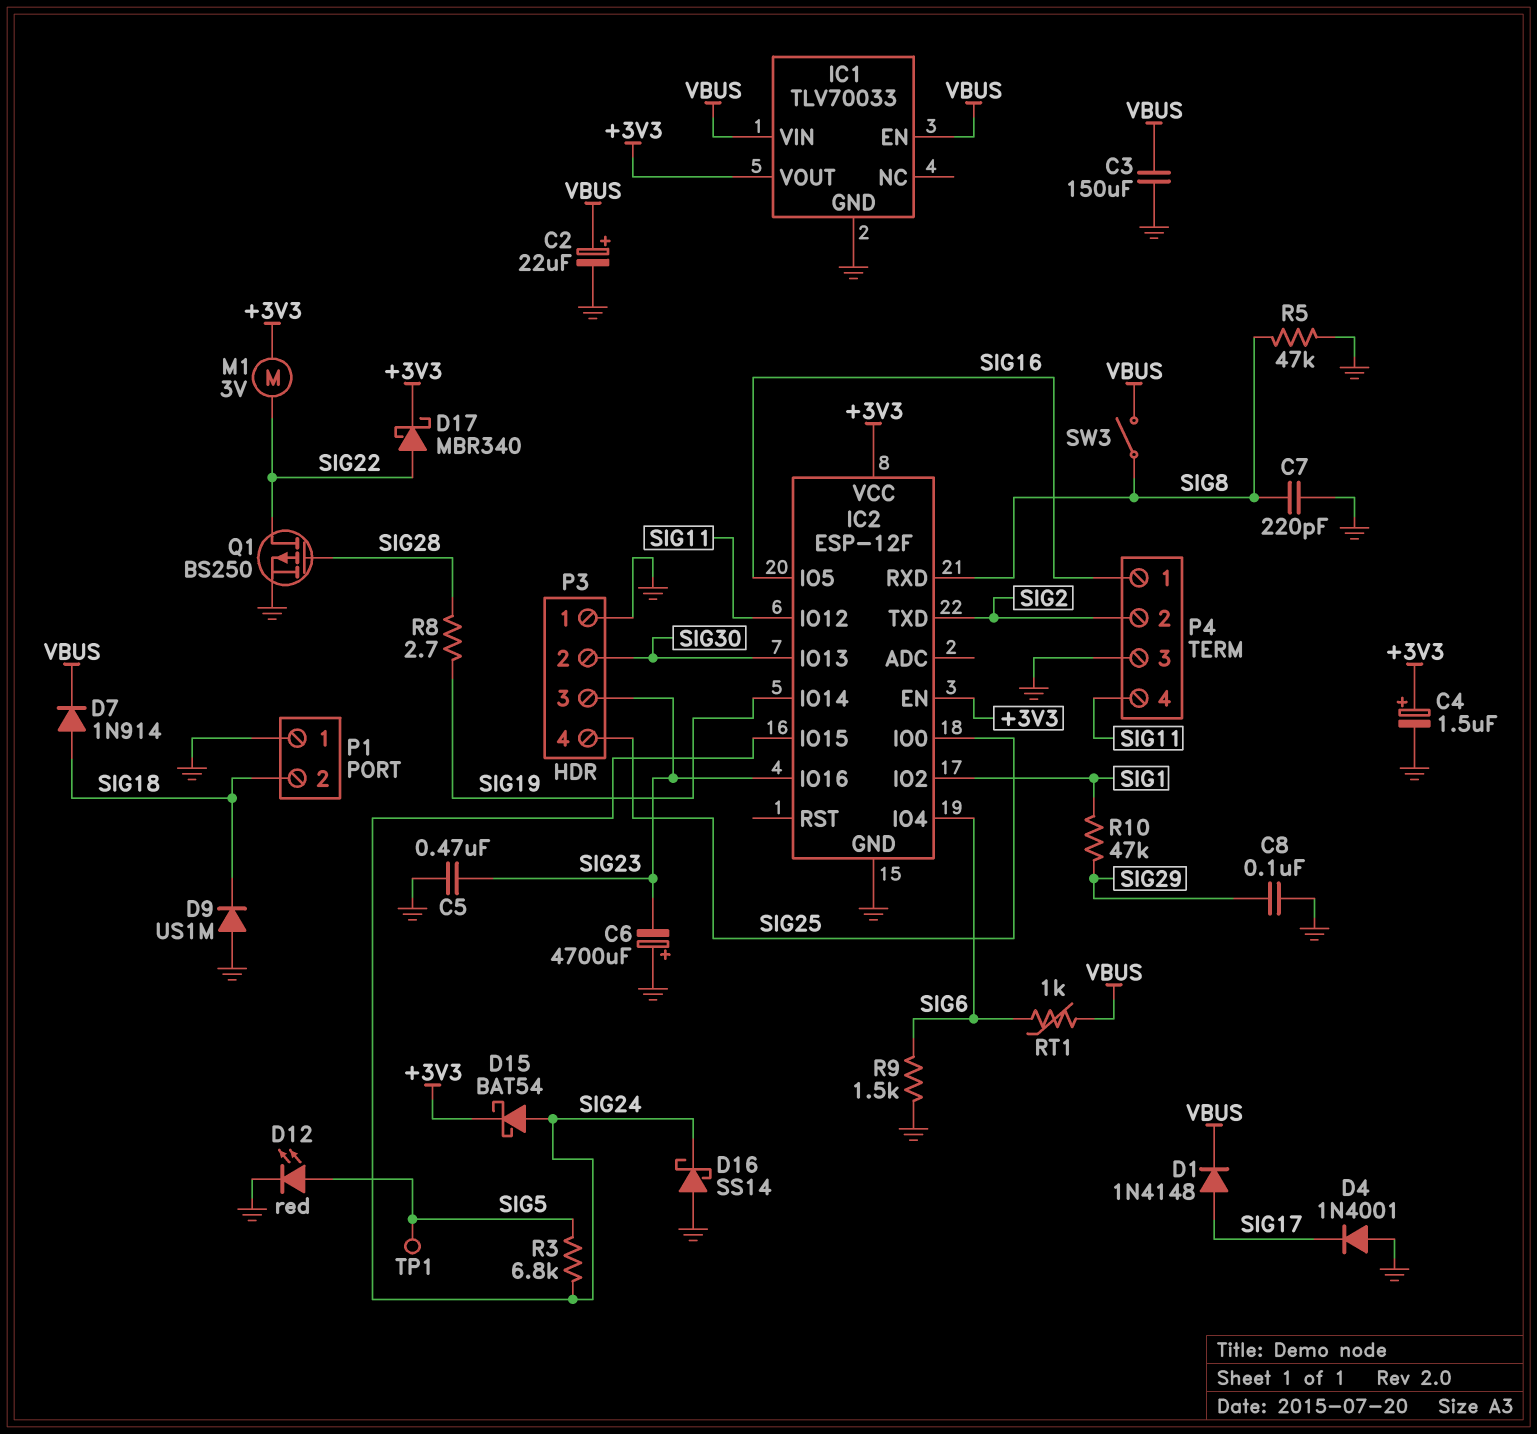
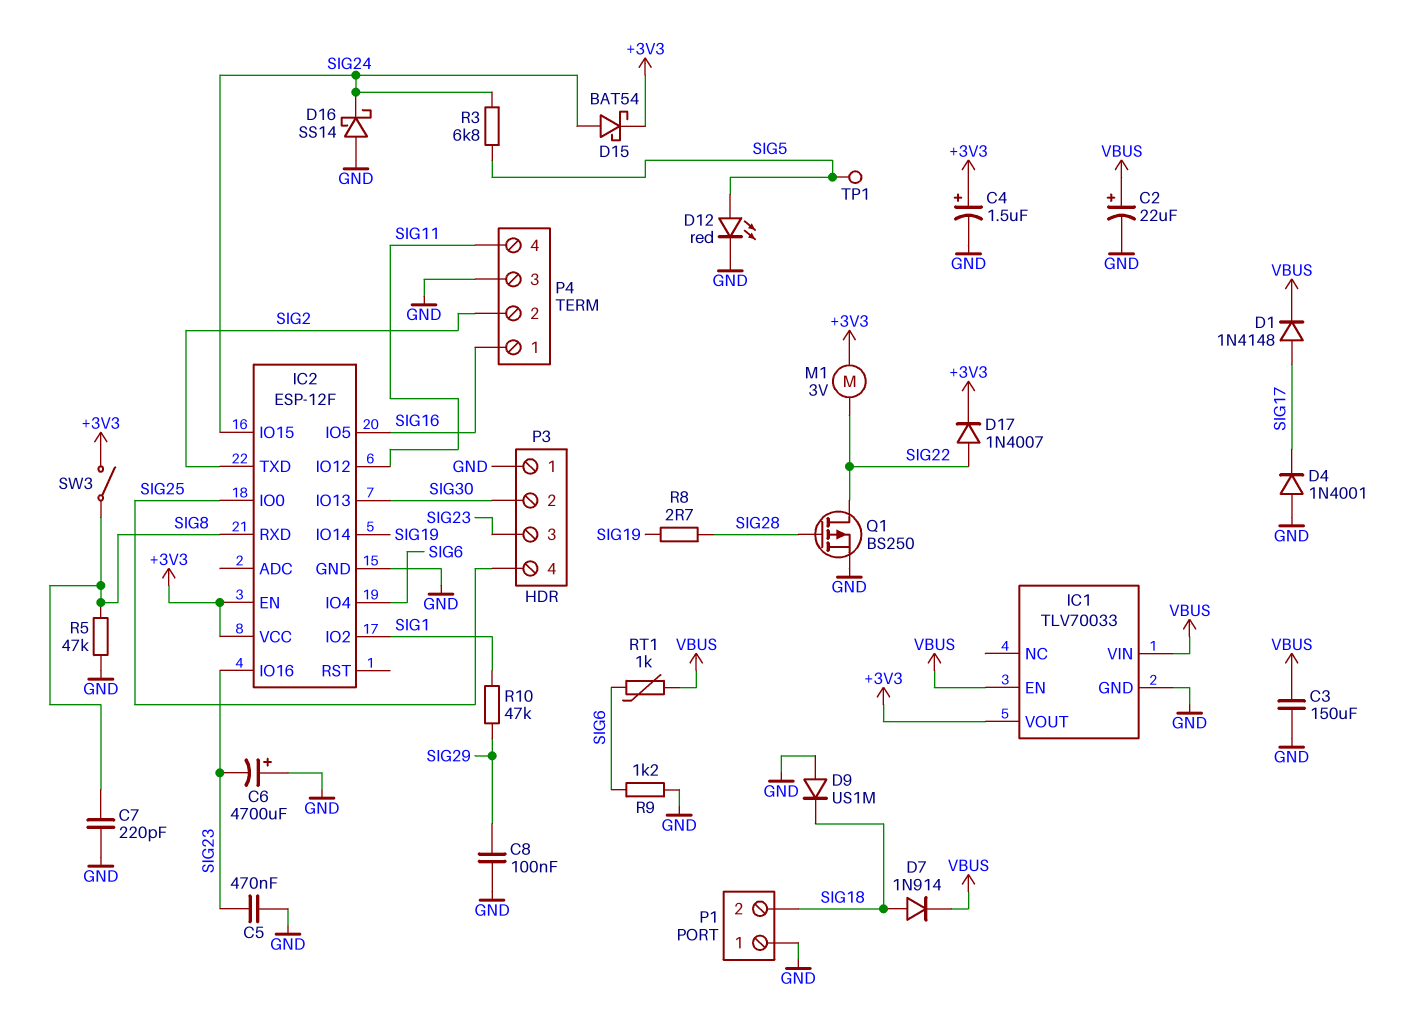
D17: schottky MBR340 (A SIG22, K +3V3) -> diode 1N4007 (A SIG22, K +3V3)
R9: 1.5k (GND, SIG6) -> 1.2k (GND, SIG6)
SW3: switch (SIG8, VBUS) -> switch (+3V3, SIG8)

